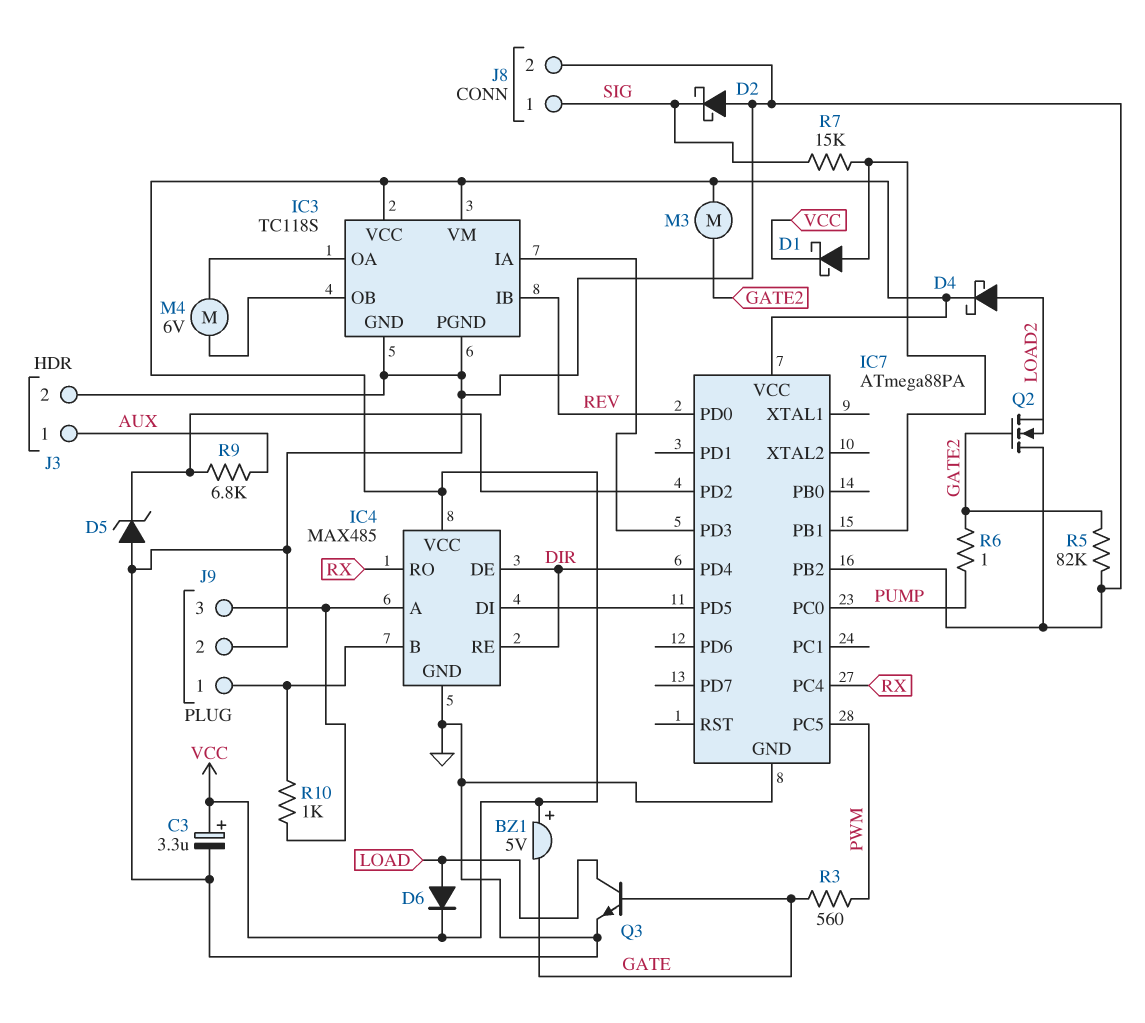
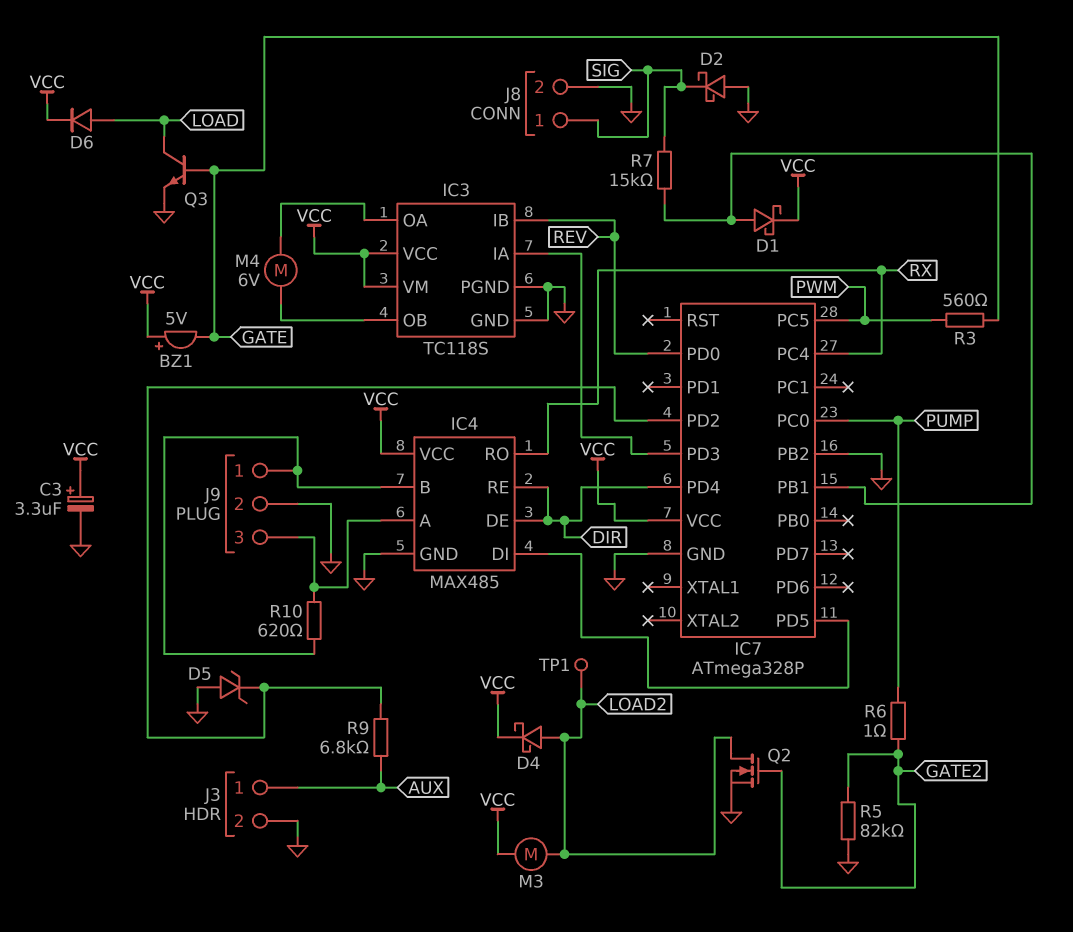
IC7: ATmega88PA -> ATmega328P
M3: motor (GATE2, VCC) -> motor (LOAD2, VCC)
Q2: NMOS (G GATE2, D GND, S LOAD2) -> NMOS (G GATE2, D LOAD2, S GND)
R10: 1k (IC4/A, IC4/B) -> 620 (IC4/A, IC4/B)
TP1: none -> test point (LOAD2)

